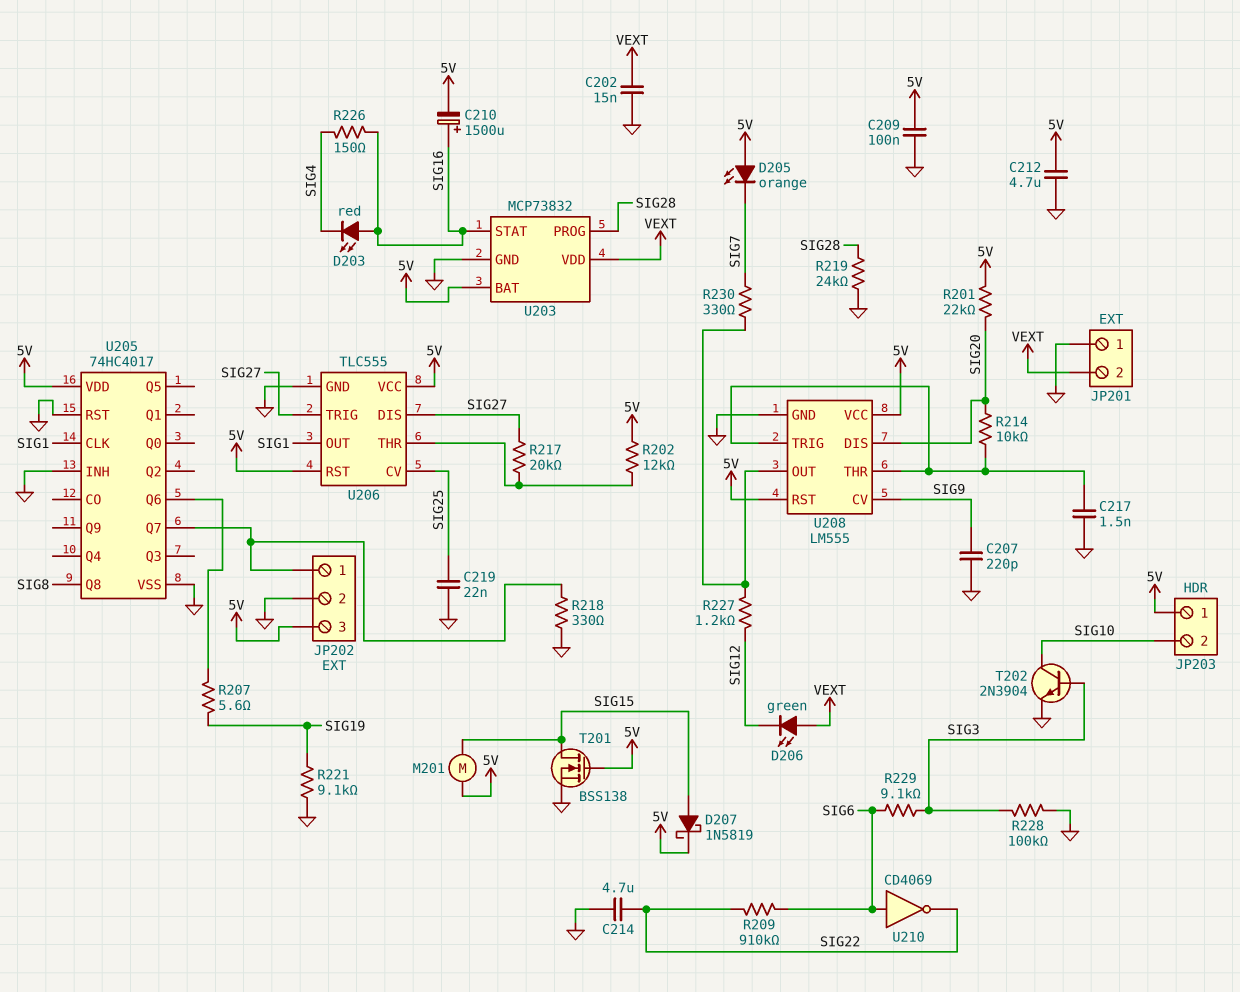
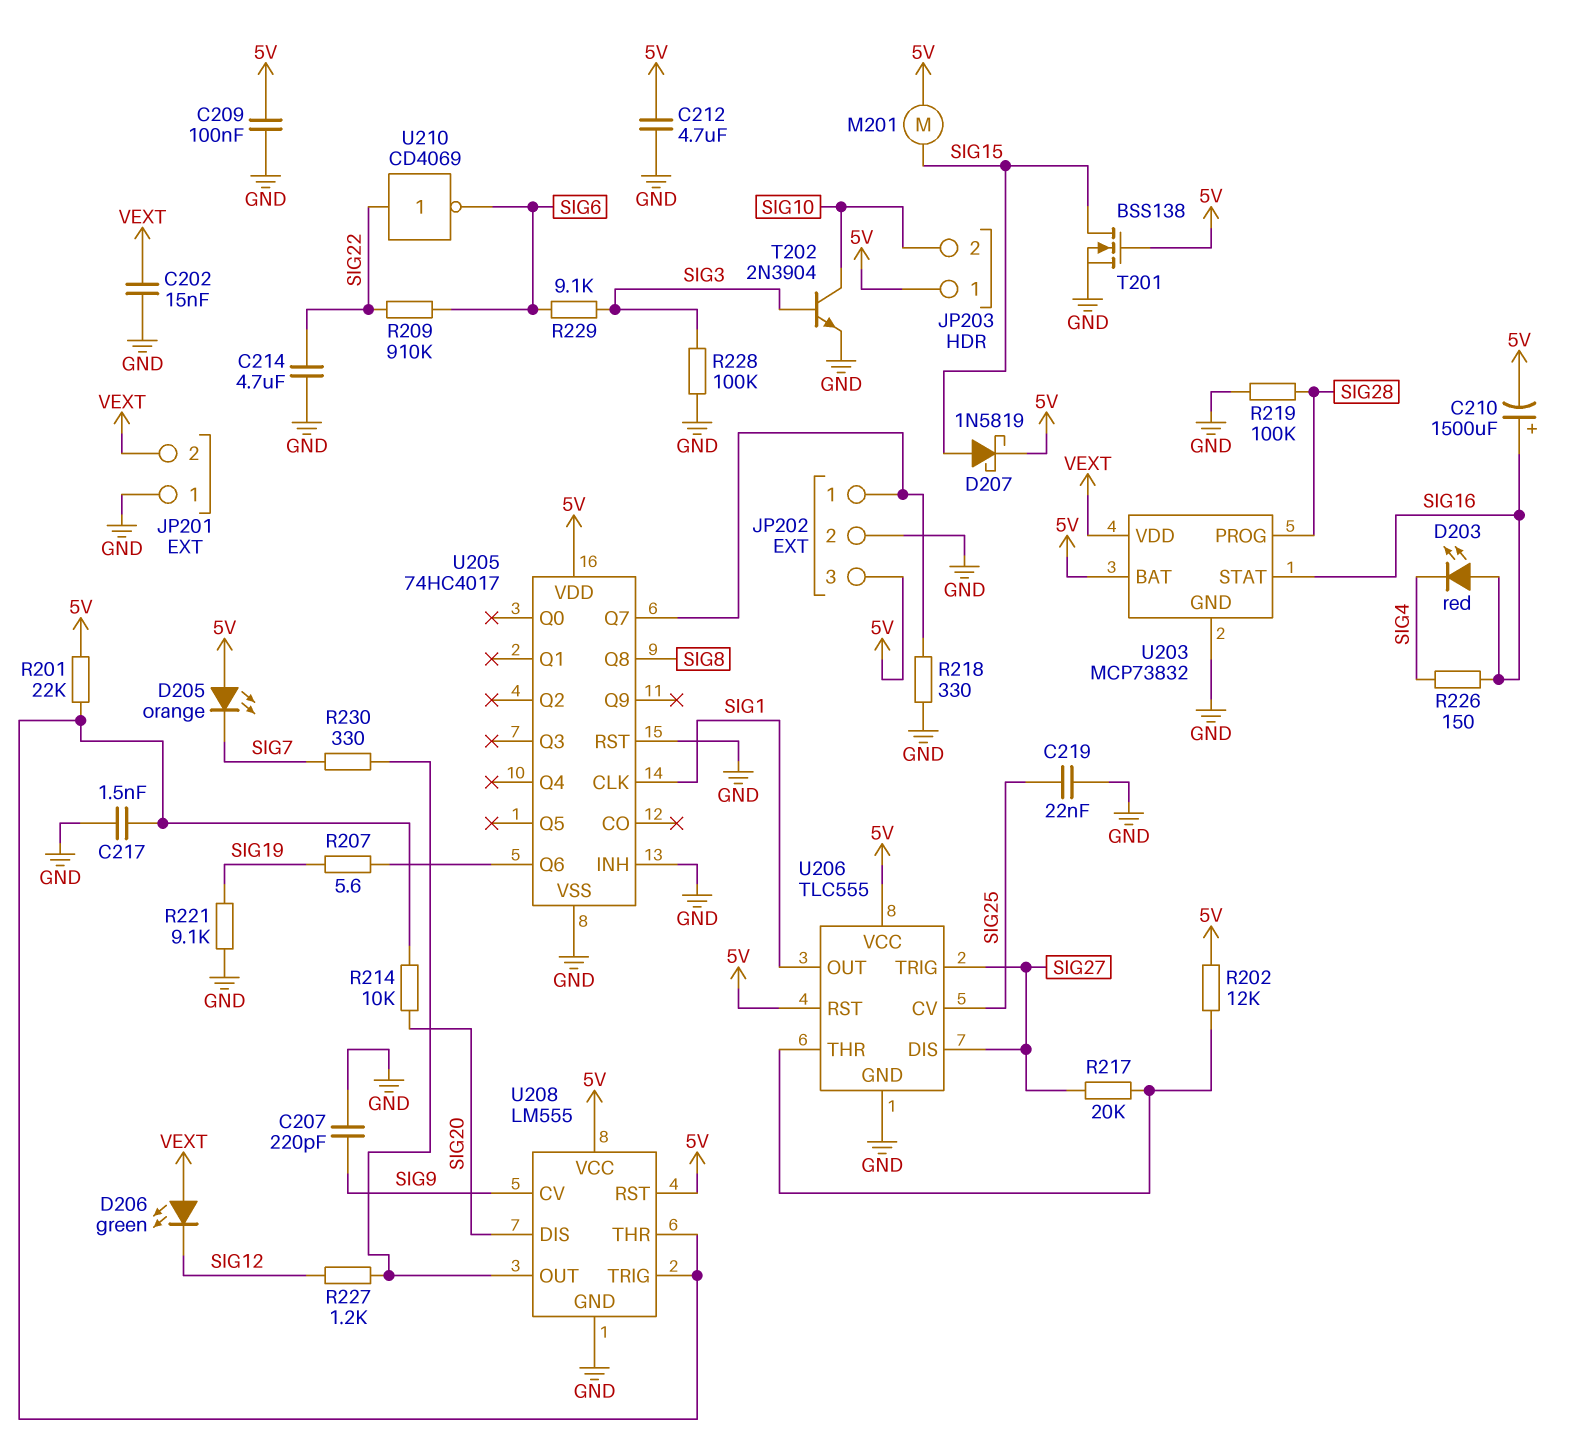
R201: 22k (5V, SIG20) -> 22k (5V, U208/THR)
R219: 24k (GND, SIG28) -> 100k (GND, SIG28)
U210: NOT CD4069 (in SIG6, out SIG22) -> NOT CD4069 (in SIG22, out SIG6)

